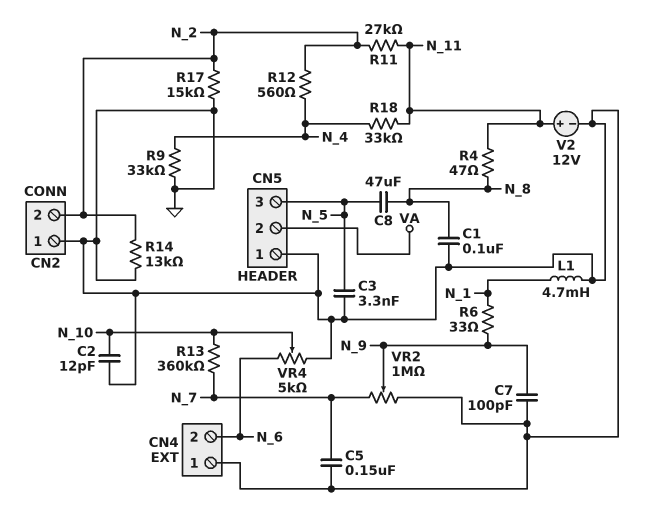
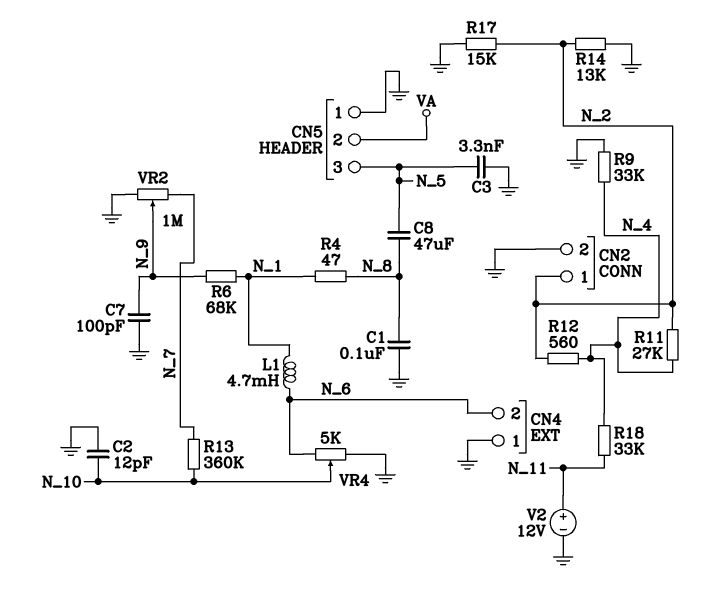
C5: 150nF (GND, N_7) -> none
CN2 pin 1: GND -> N_2
CN2 pin 2: N_2 -> GND
L1: 4.7mH (GND, N_1) -> 4.7mH (N_1, N_6)
R4: 47 (N_8, N_11) -> 47 (N_1, N_8)
R6: 33 (N_1, N_9) -> 68k (N_1, N_9)
R11: 27k (N_2, N_11) -> 27k (N_2, N_4)

